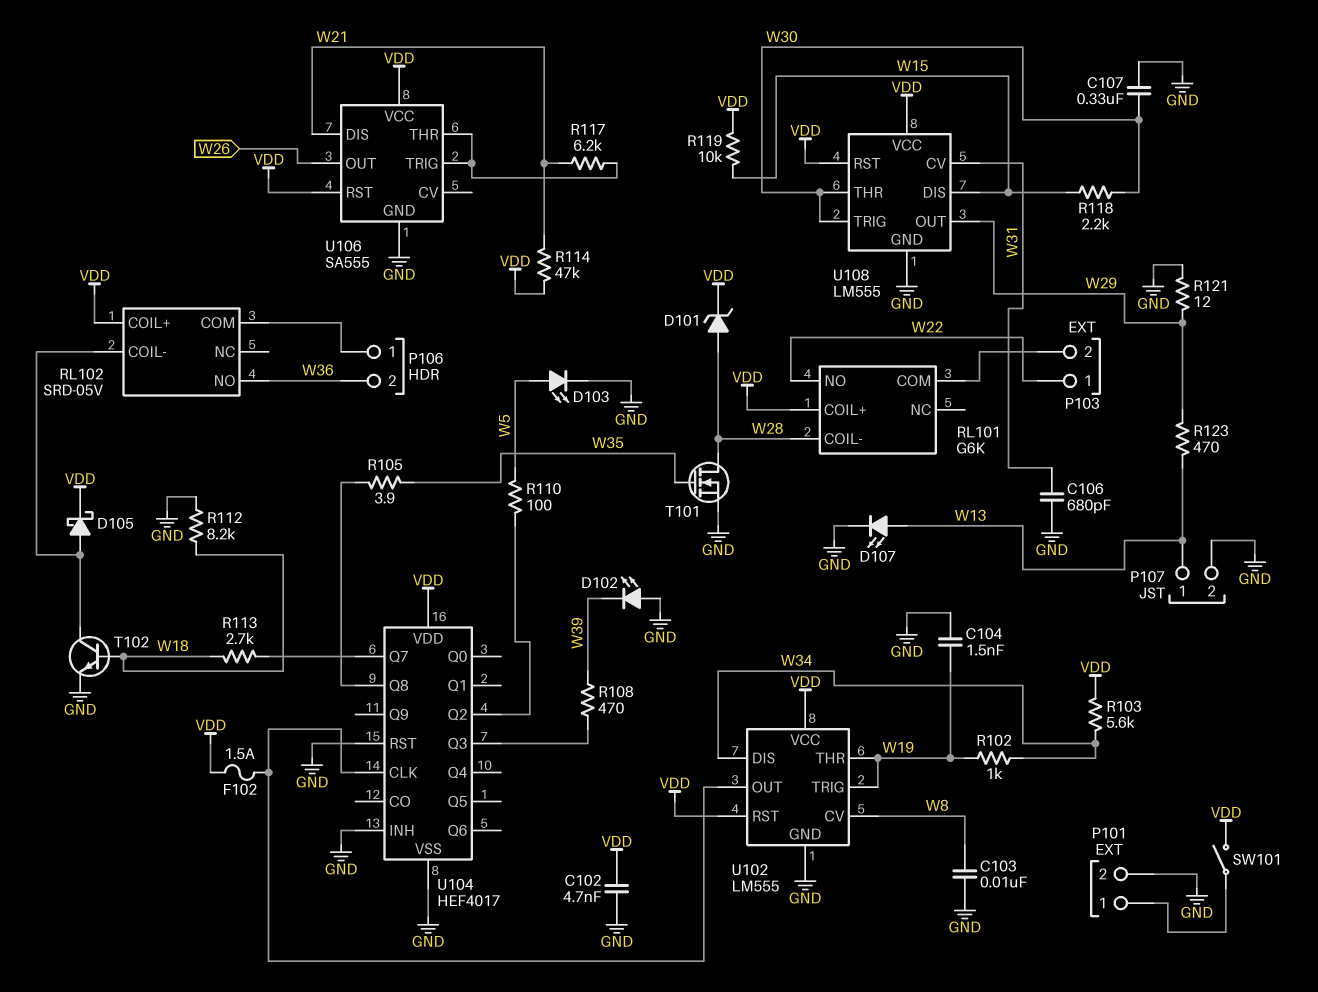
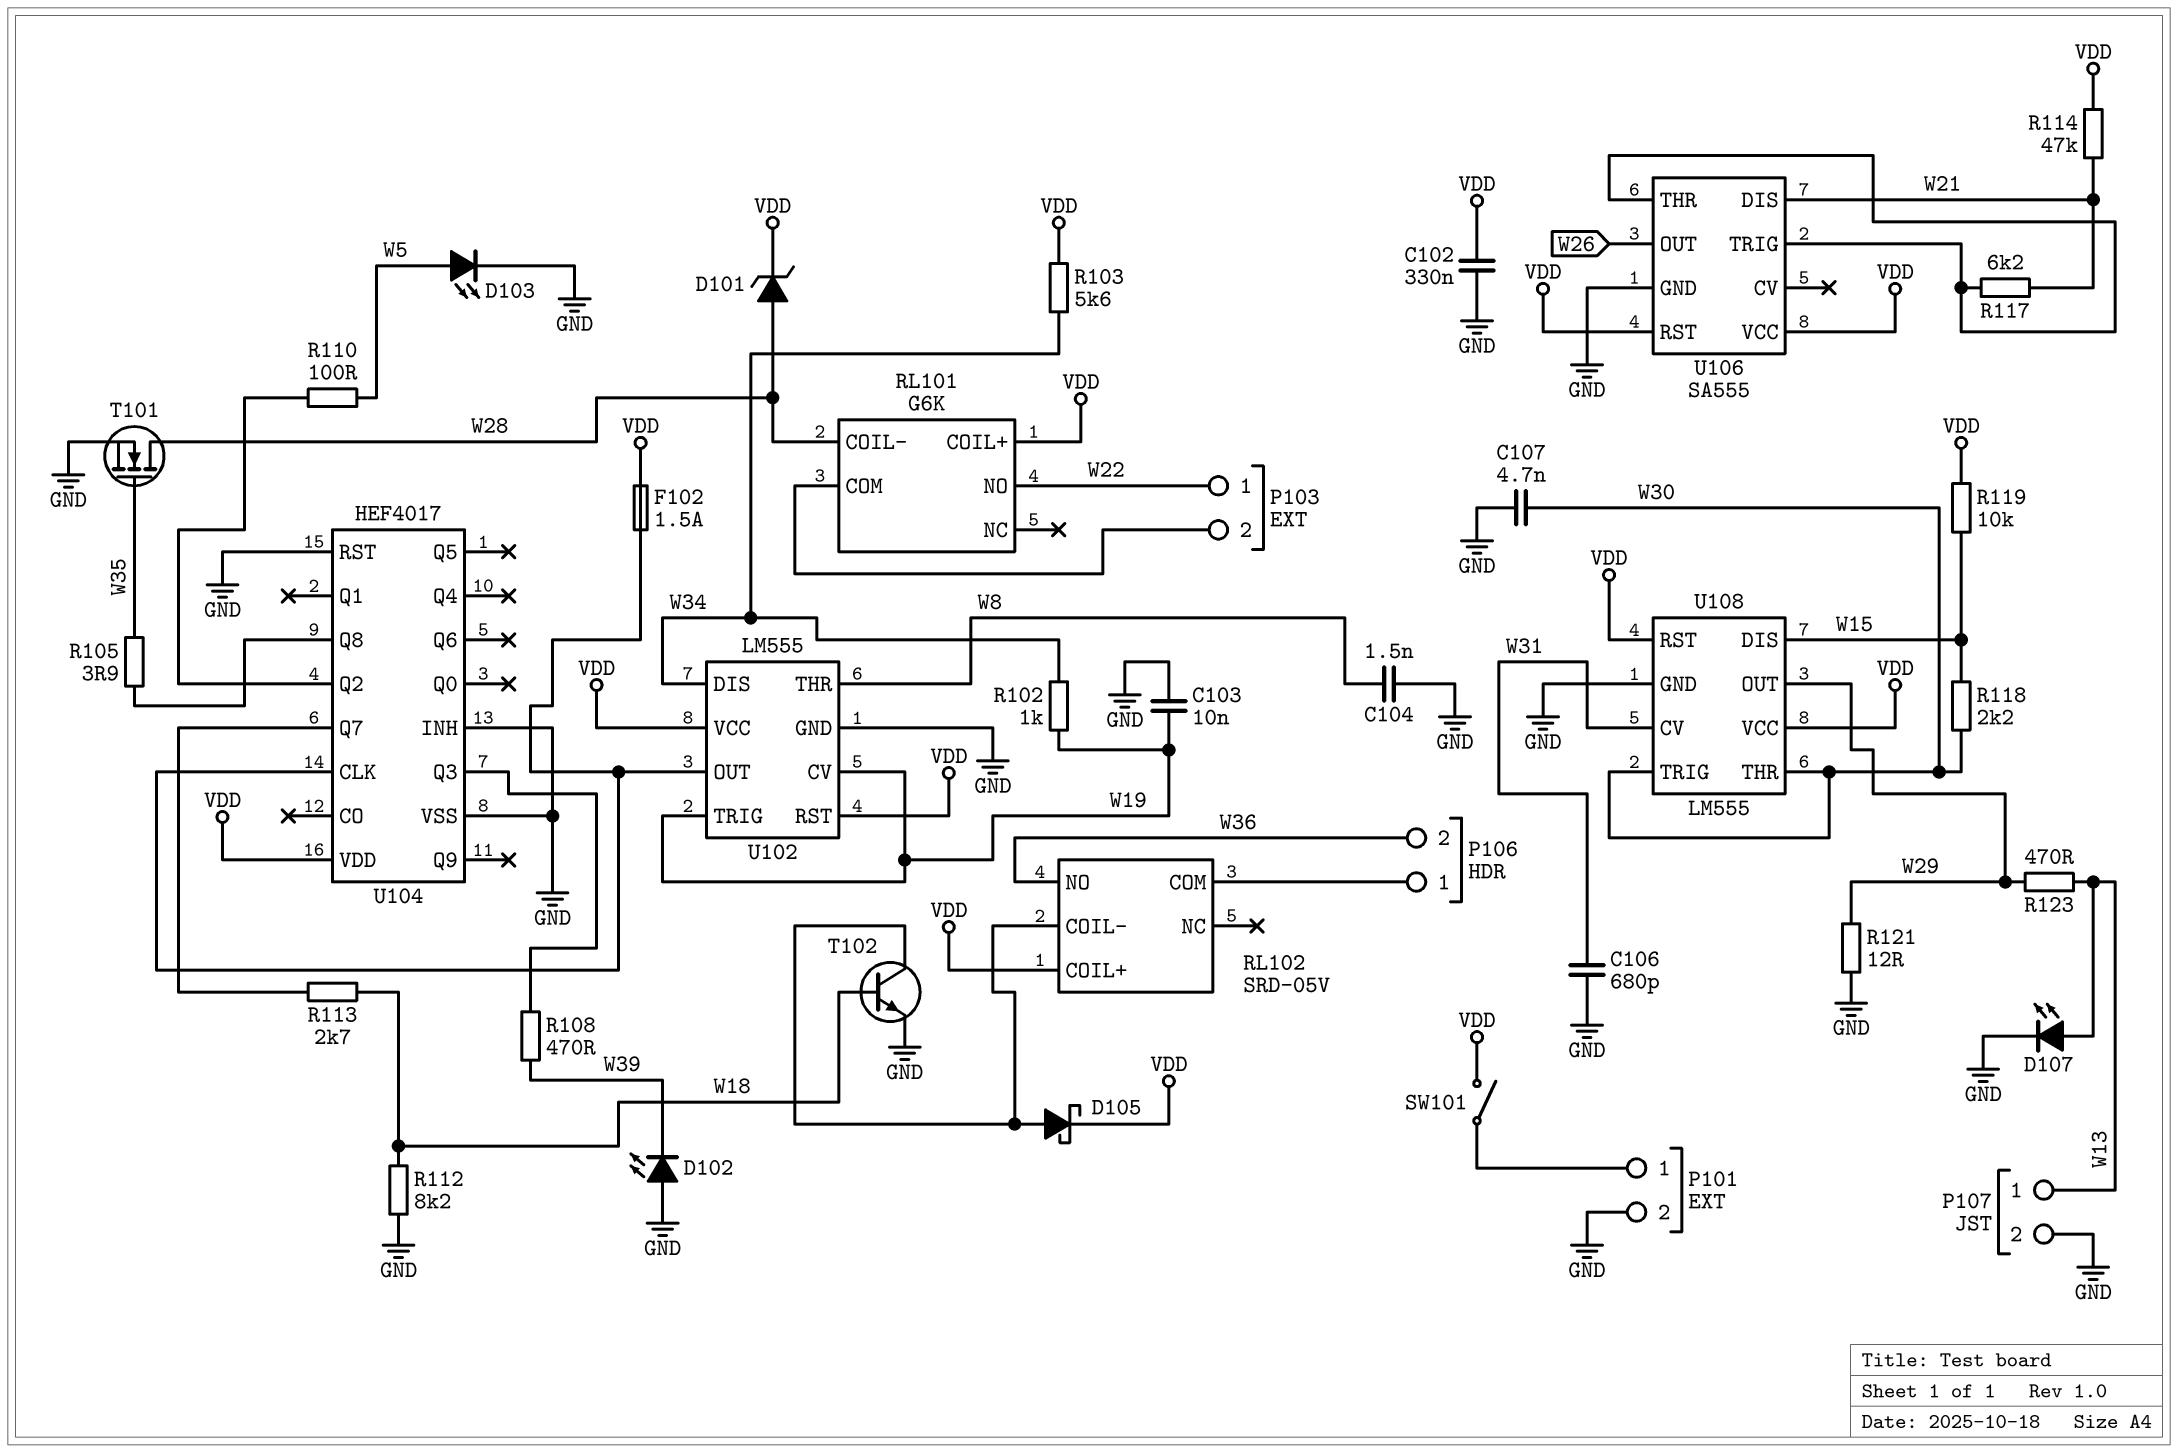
C102: 4.7nF (GND, VDD) -> 330nF (GND, VDD)
C103: 10nF (GND, W8) -> 10nF (GND, W19)
C104: 1.5nF (GND, W19) -> 1.5nF (GND, W8)
C107: 330nF (GND, W30) -> 4.7nF (GND, W30)
U102 pin CV: W8 -> W19
U102 pin THR: W19 -> W8

